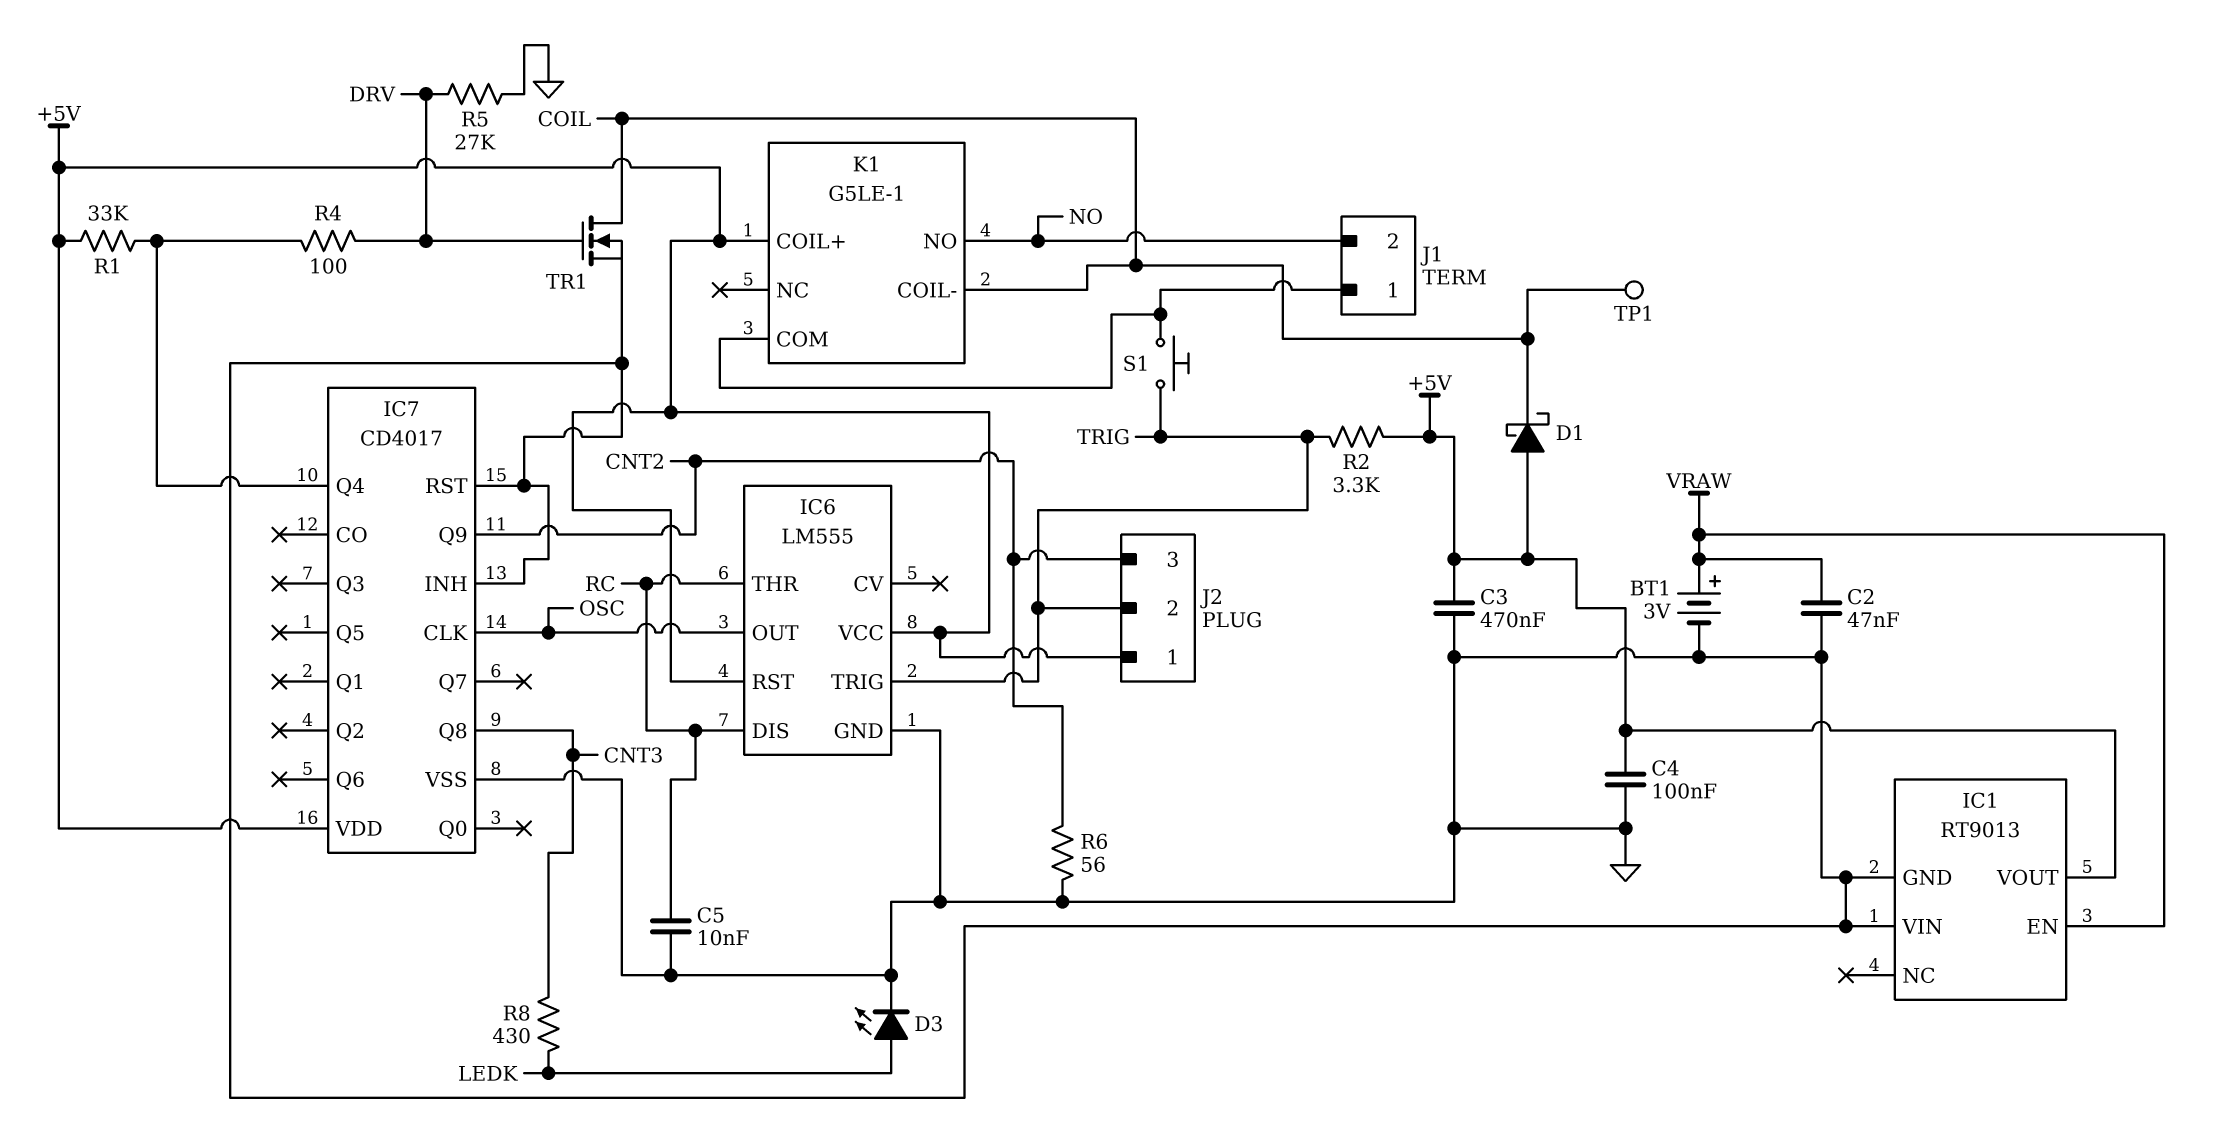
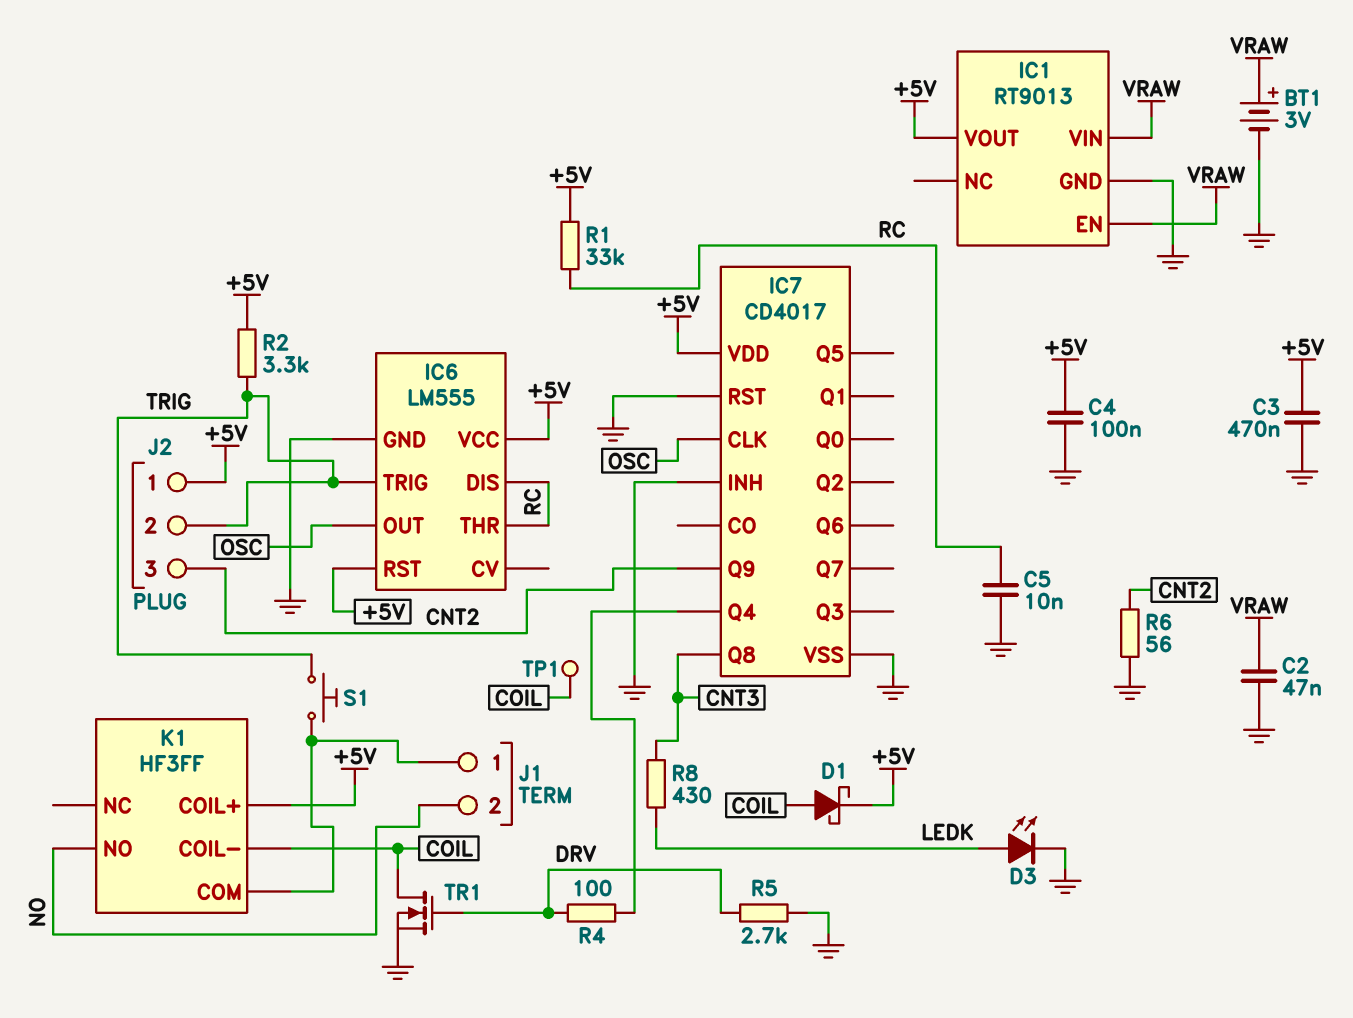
D1: schottky (A +5V, K COIL) -> schottky (A COIL, K +5V)
IC1 pin VIN: GND -> VRAW
K1: G5LE-1 -> HF3FF
R1: 33k (+5V, IC7/Q4) -> 33k (+5V, RC)
R5: 27k (DRV, GND) -> 2.7k (DRV, GND)

